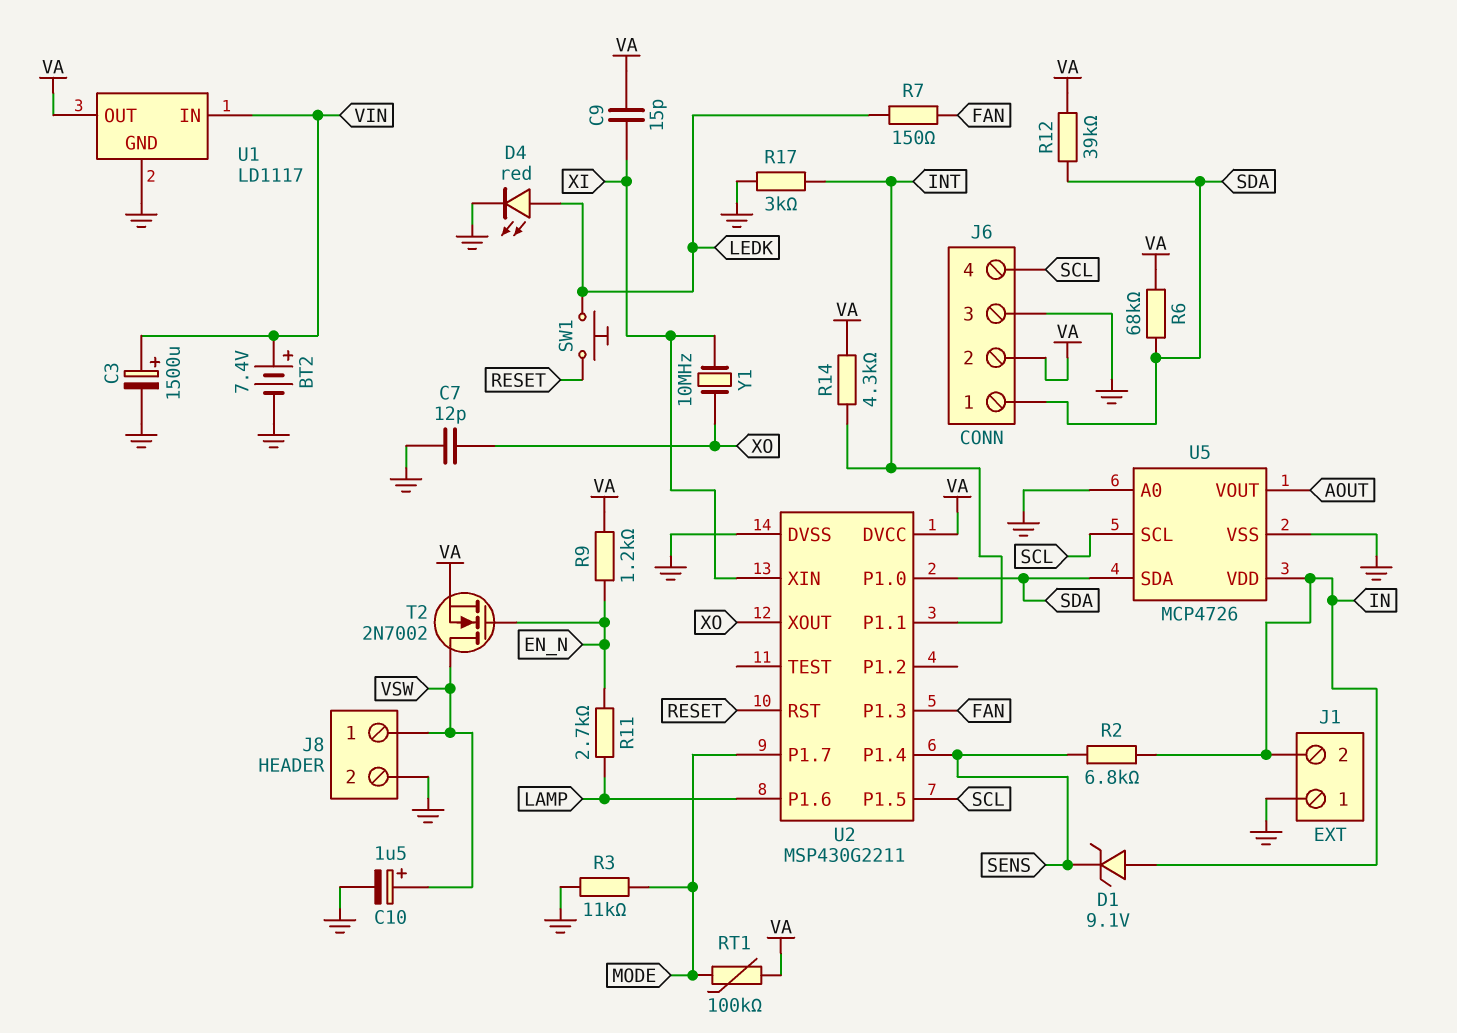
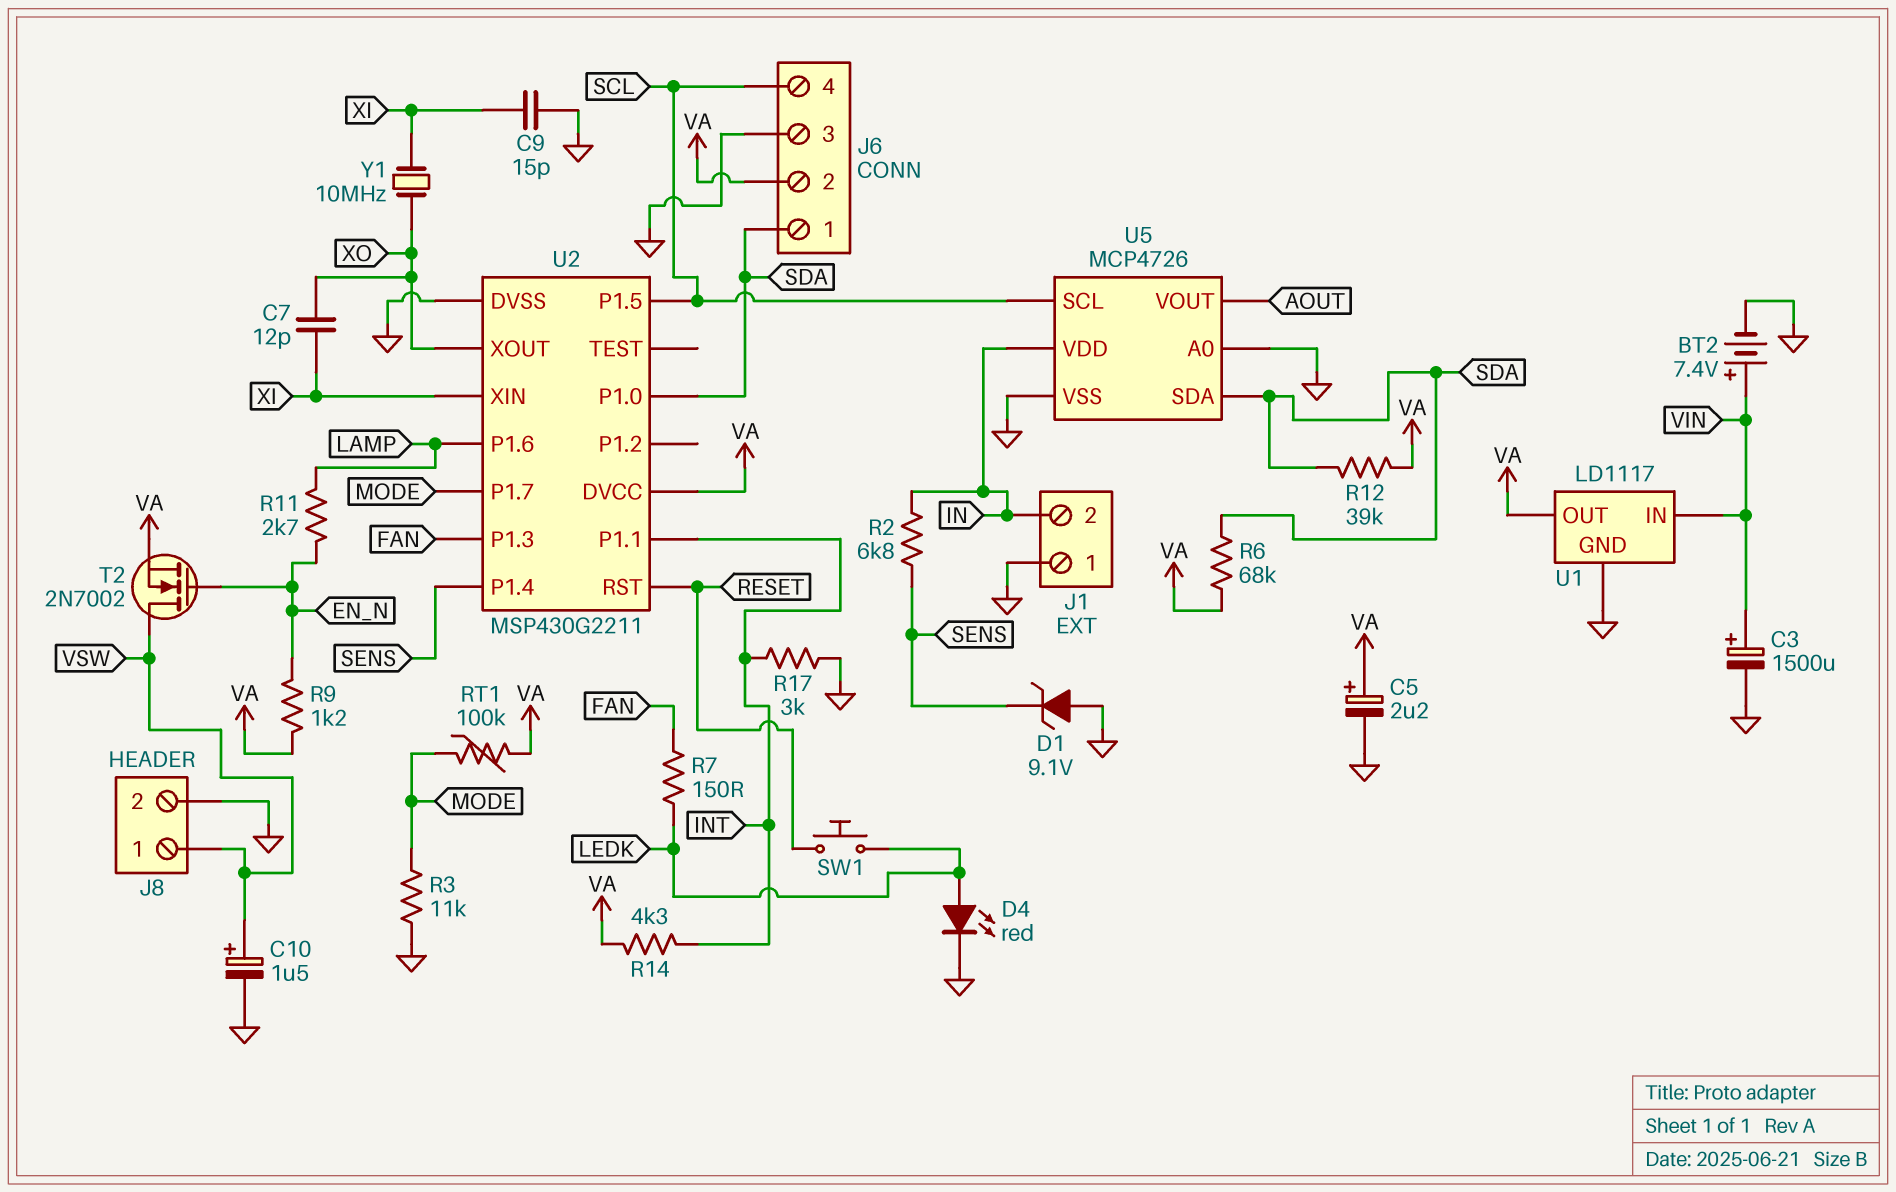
C5: none -> 2.2uF (plus VA, minus GND)
C7: 12pF (GND, XO) -> 12pF (XI, XO)
C9: 15pF (VA, XI) -> 15pF (GND, XI)
D1: zener 9.1V (A IN, K SENS) -> zener 9.1V (A GND, K SENS)

